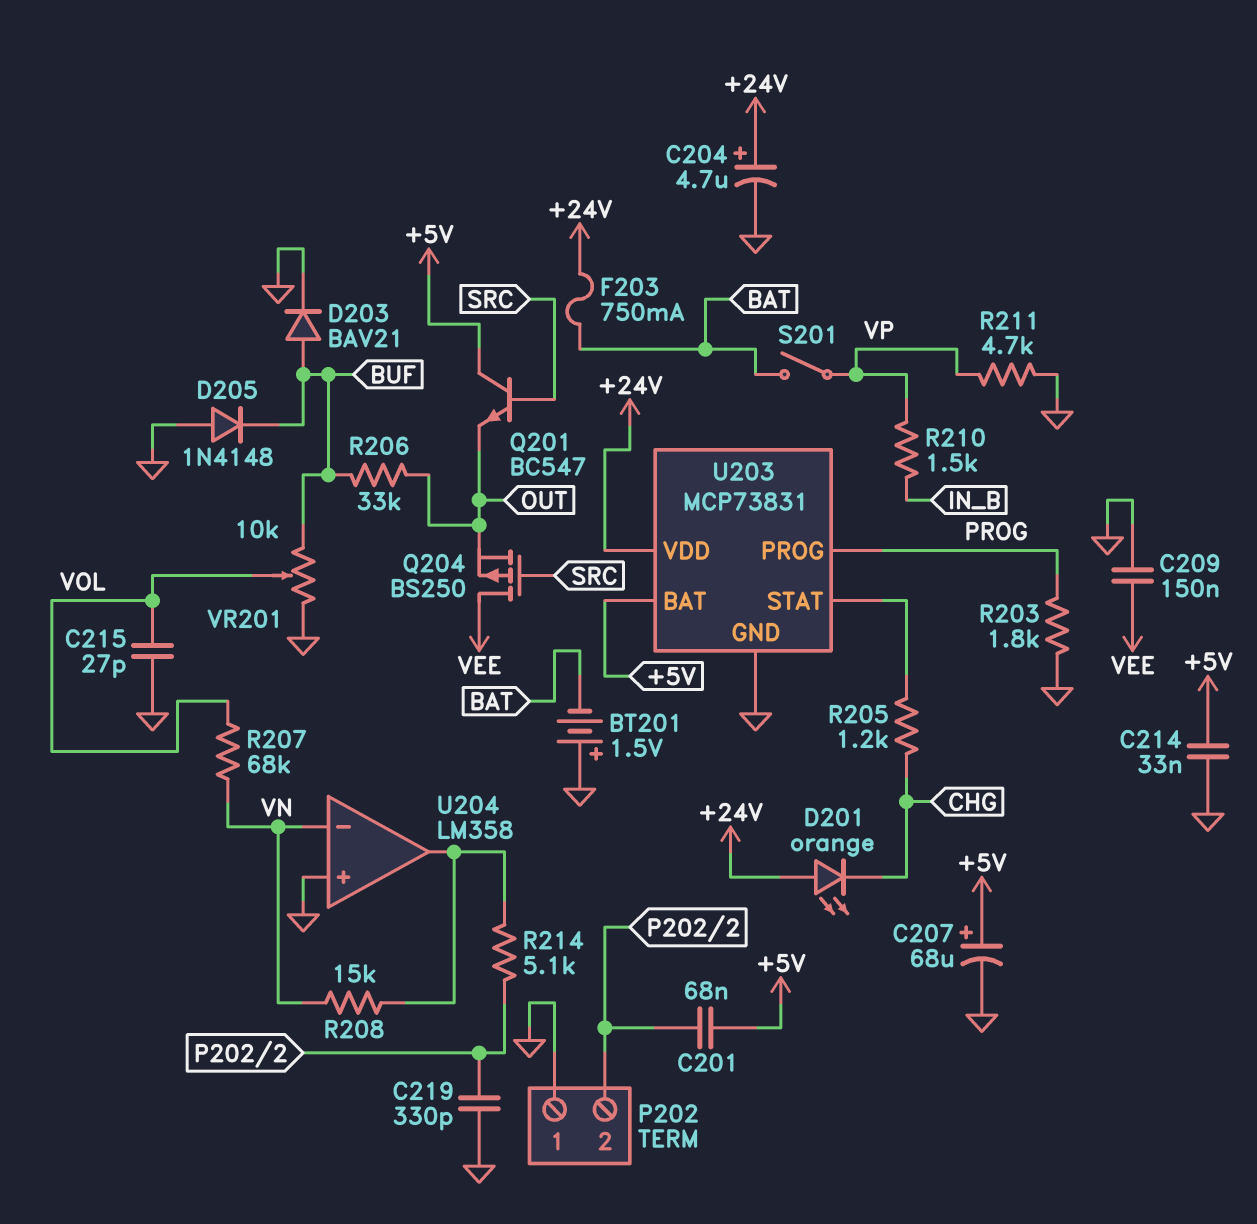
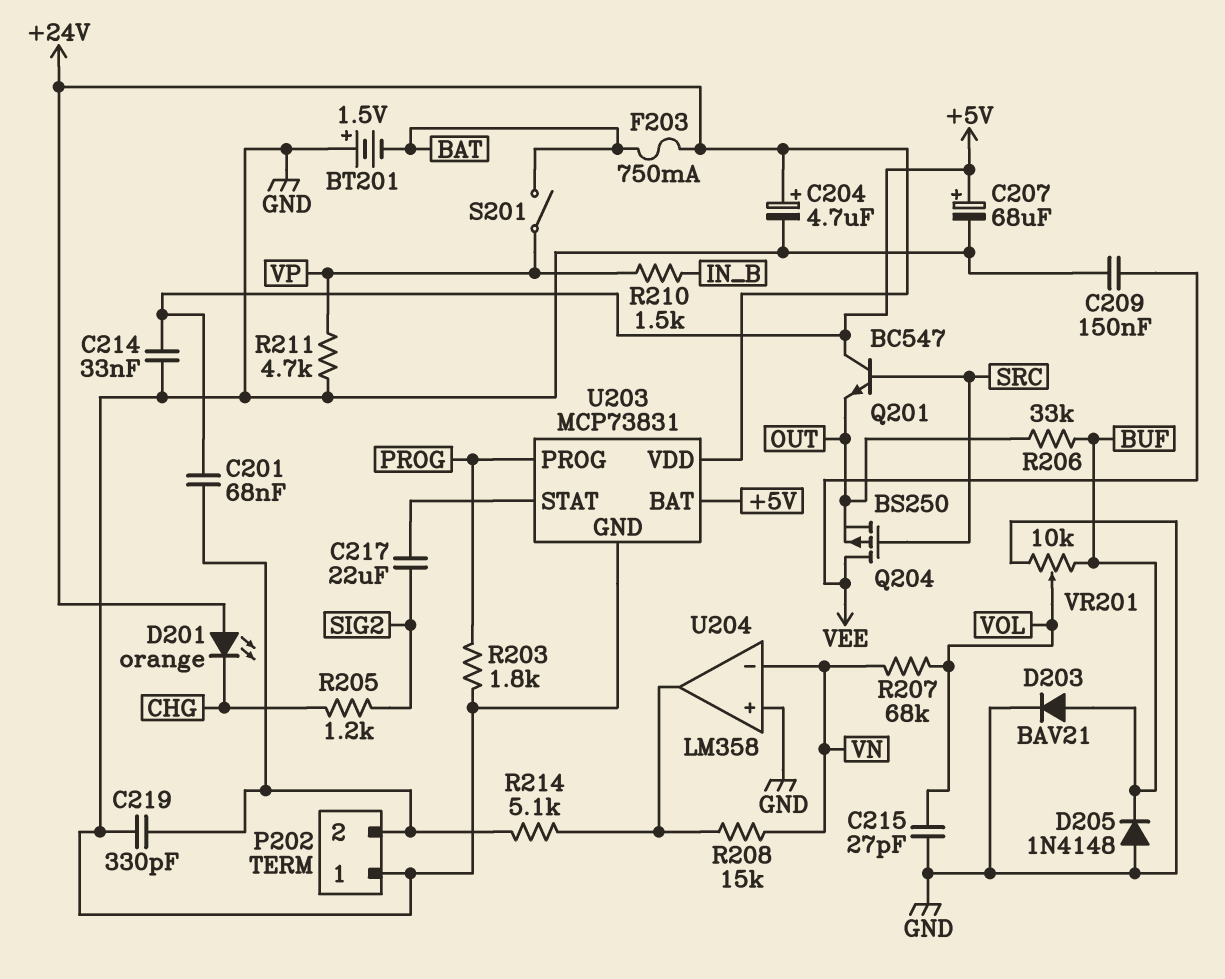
C217: none -> 22uF (SIG2, U203/STAT)
R205: 1.2k (CHG, U203/STAT) -> 1.2k (CHG, SIG2)

